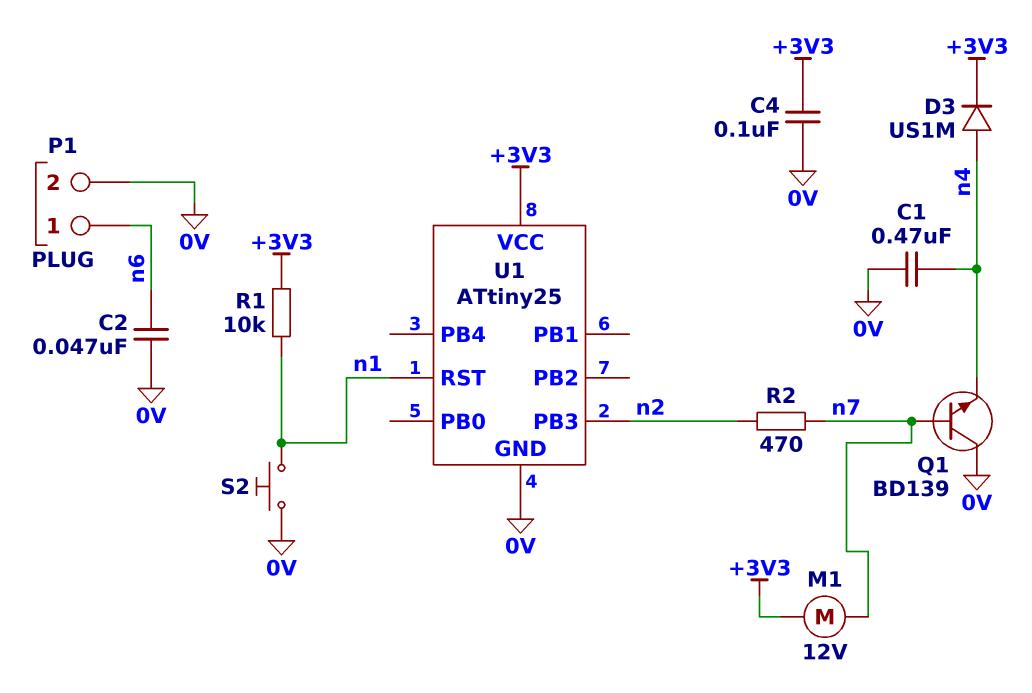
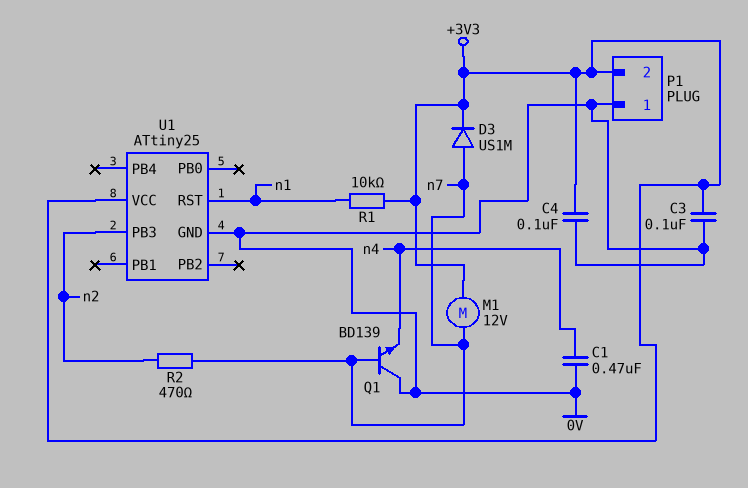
C2: 47nF (0V, n6) -> none
C3: none -> 100nF (+3V3, 0V)
D3: diode US1M (A n4, K +3V3) -> diode US1M (A n7, K +3V3)
P1 pin 1: n6 -> 0V
P1 pin 2: 0V -> +3V3
S2: button (0V, n1) -> none

